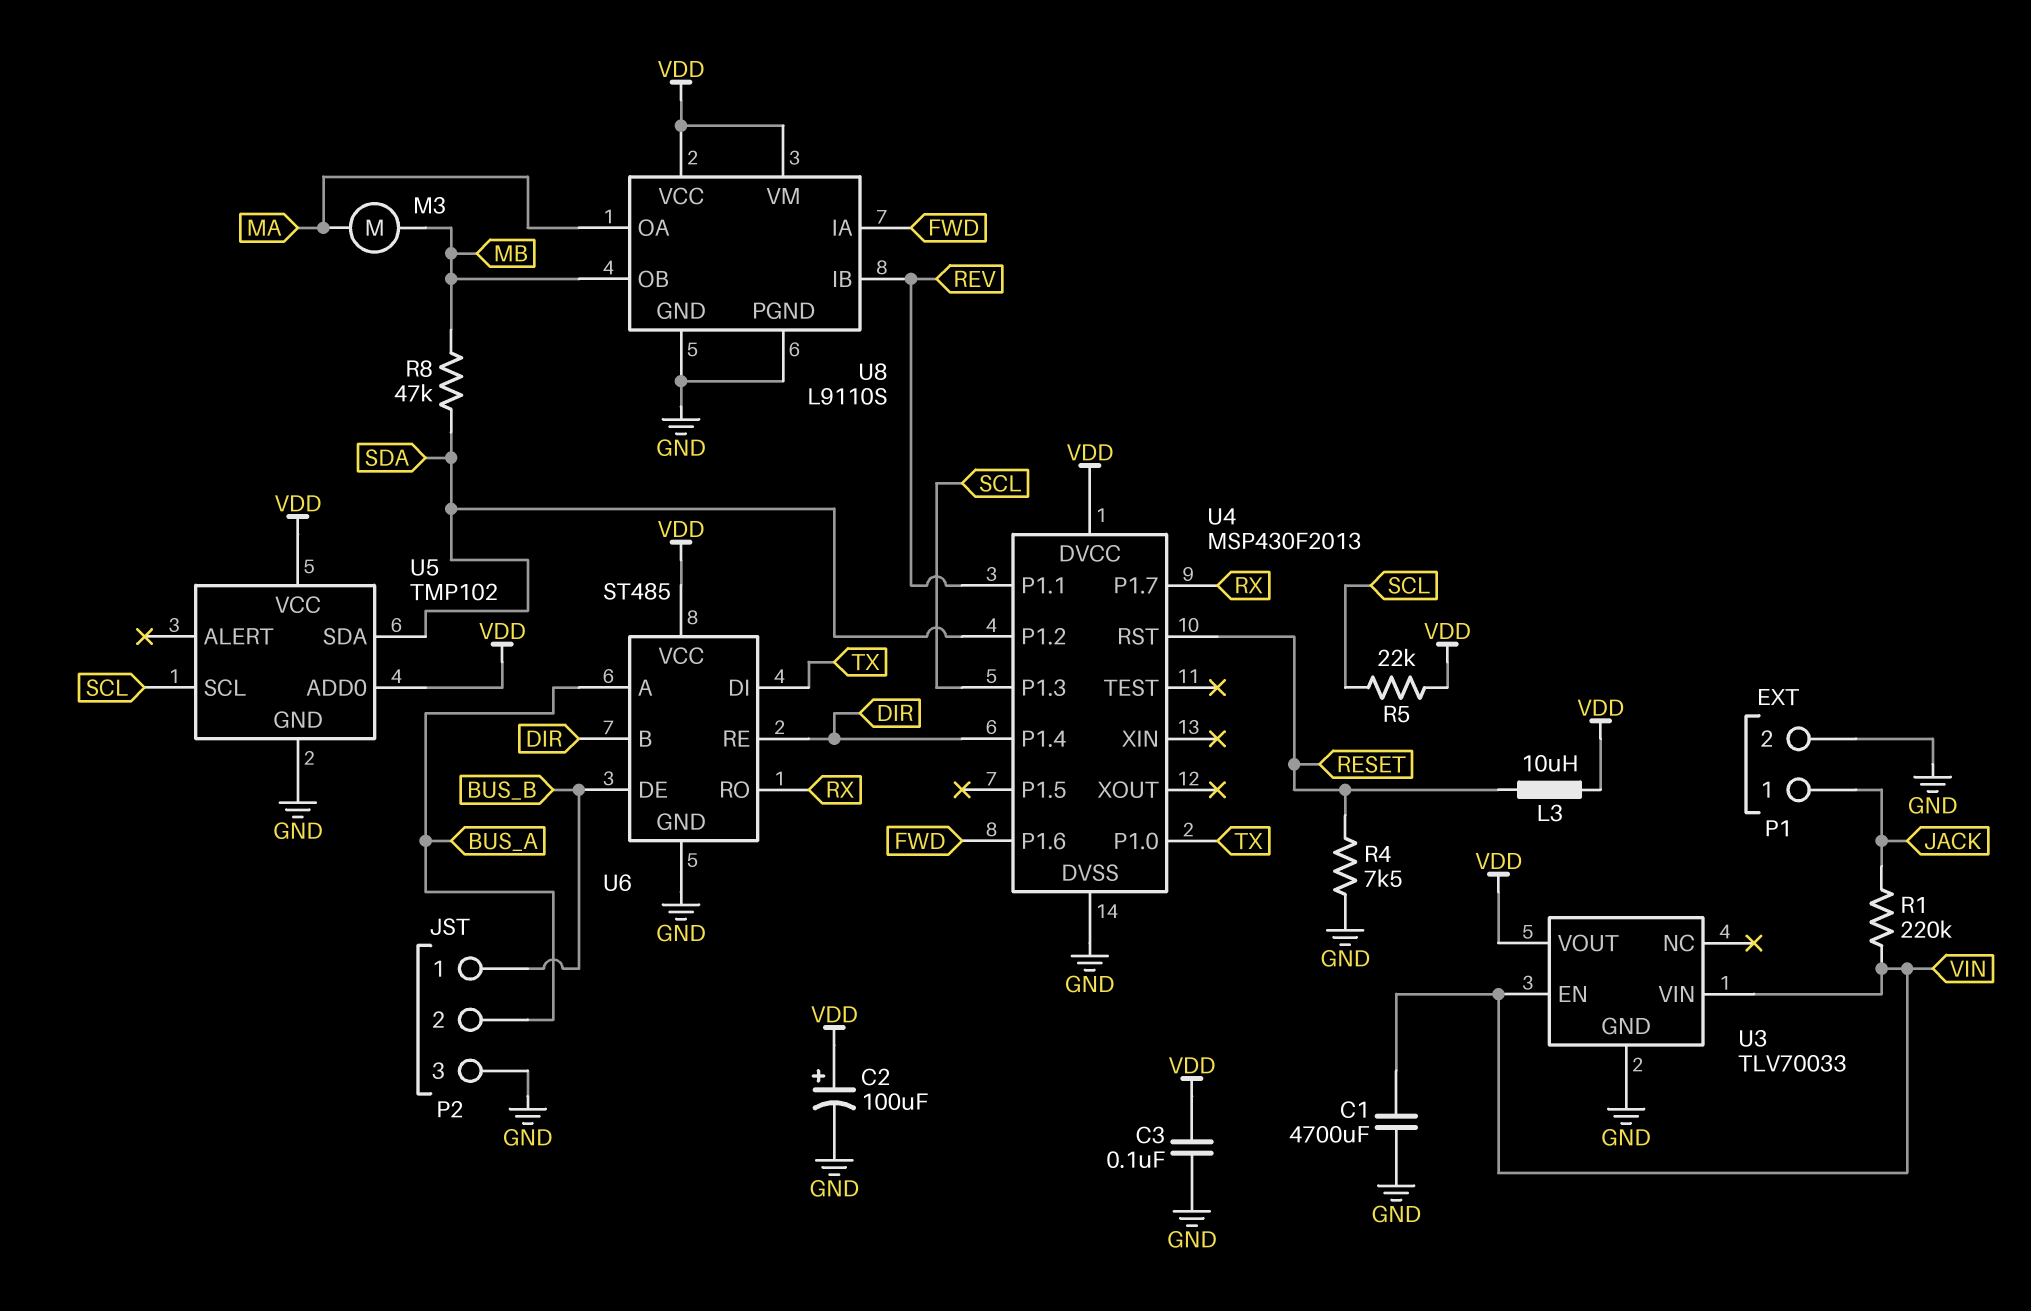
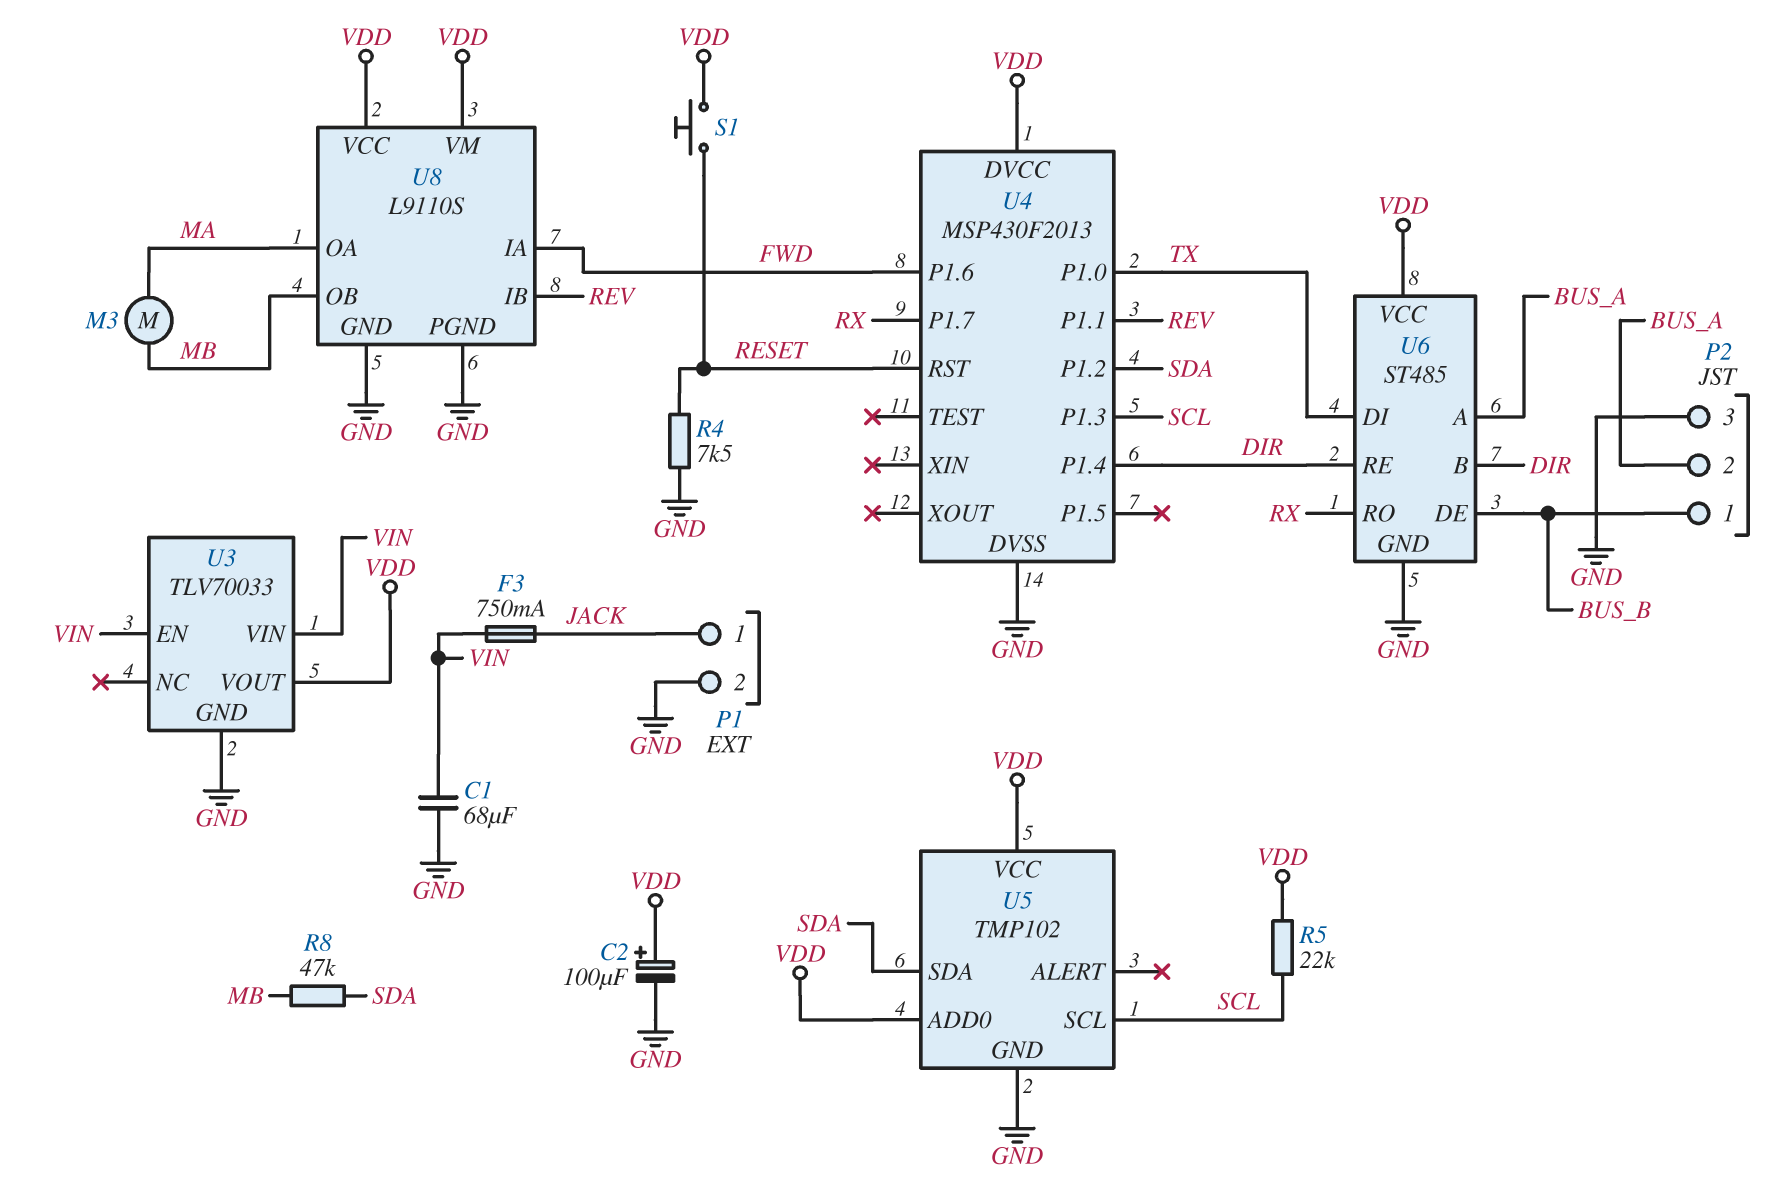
C1: 4700uF (GND, VIN) -> 68uF (GND, VIN)
C3: 100nF (GND, VDD) -> none
F3: none -> 750mA (JACK, VIN)
L3: 10uH (RESET, VDD) -> none
R1: 220k (JACK, VIN) -> none
S1: none -> button (RESET, VDD)

